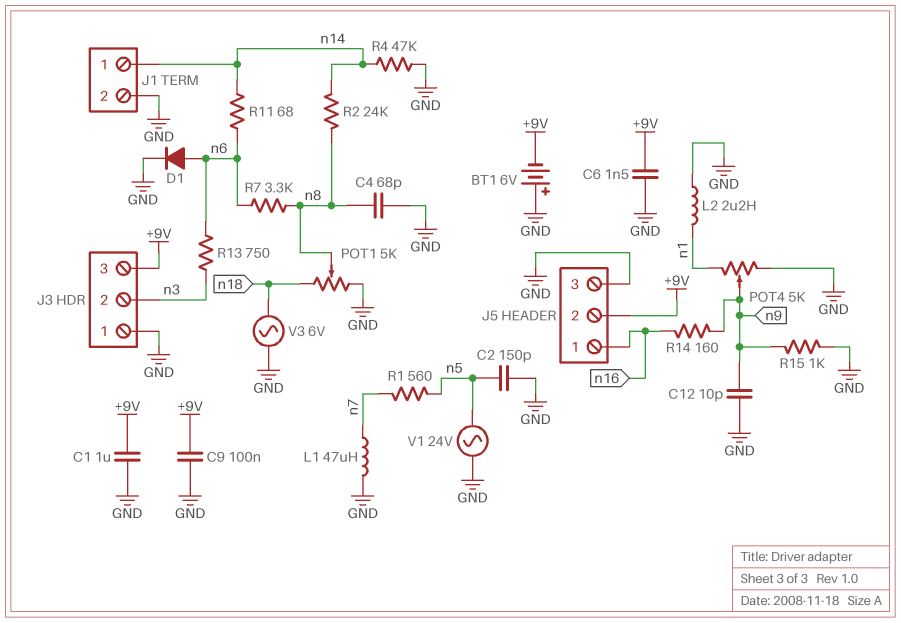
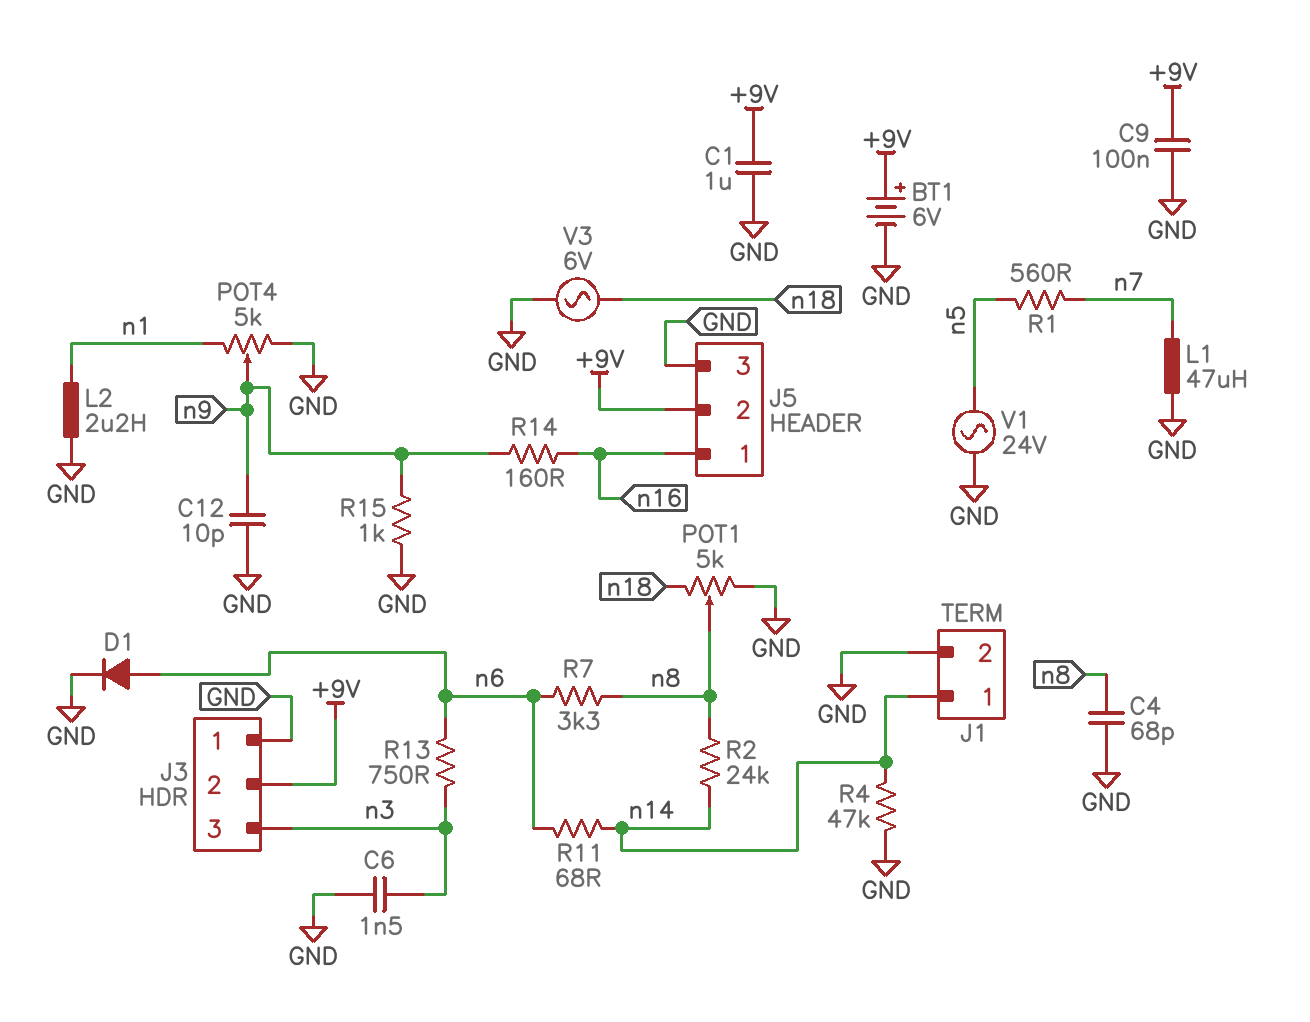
BT1: 6V (plus GND, minus +9V) -> 6V (plus +9V, minus GND)
C2: 150pF (GND, n5) -> none
C6: 1.5nF (+9V, GND) -> 1.5nF (GND, n3)
J3 pin 2: n3 -> +9V
J3 pin 3: +9V -> n3

